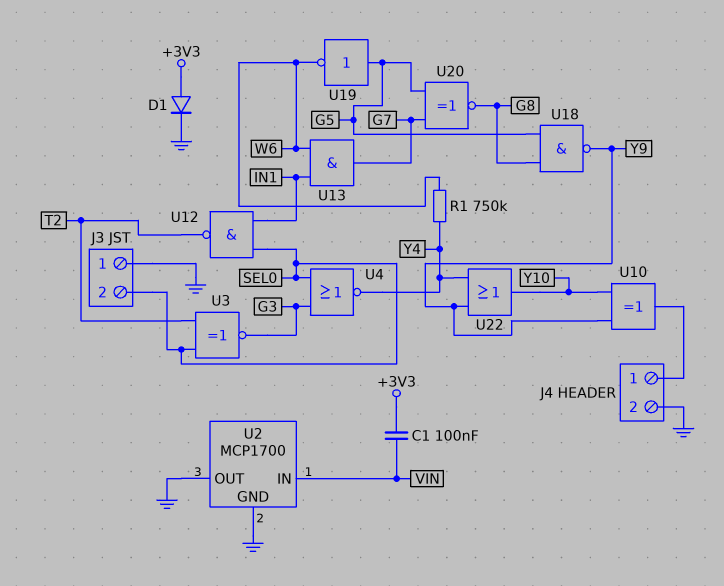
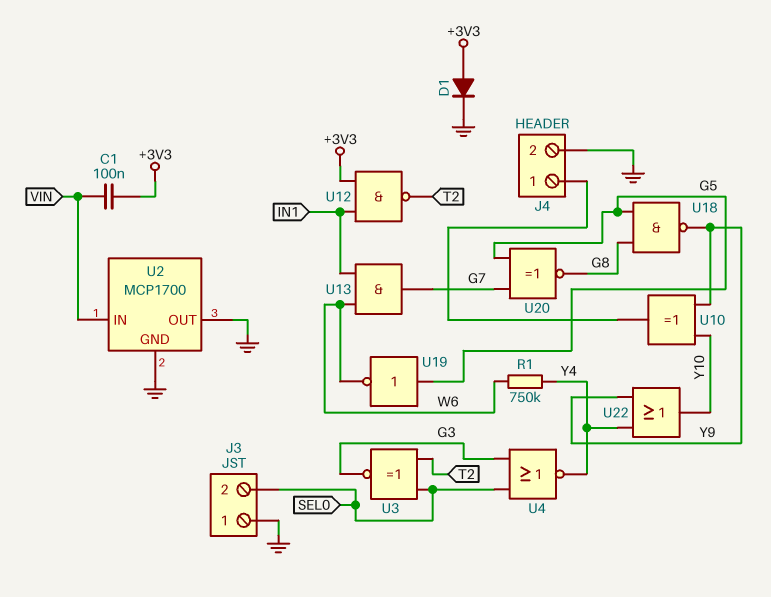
U12: NAND (in IN1, in SEL0, out T2) -> NAND (in +3V3, in IN1, out T2)

